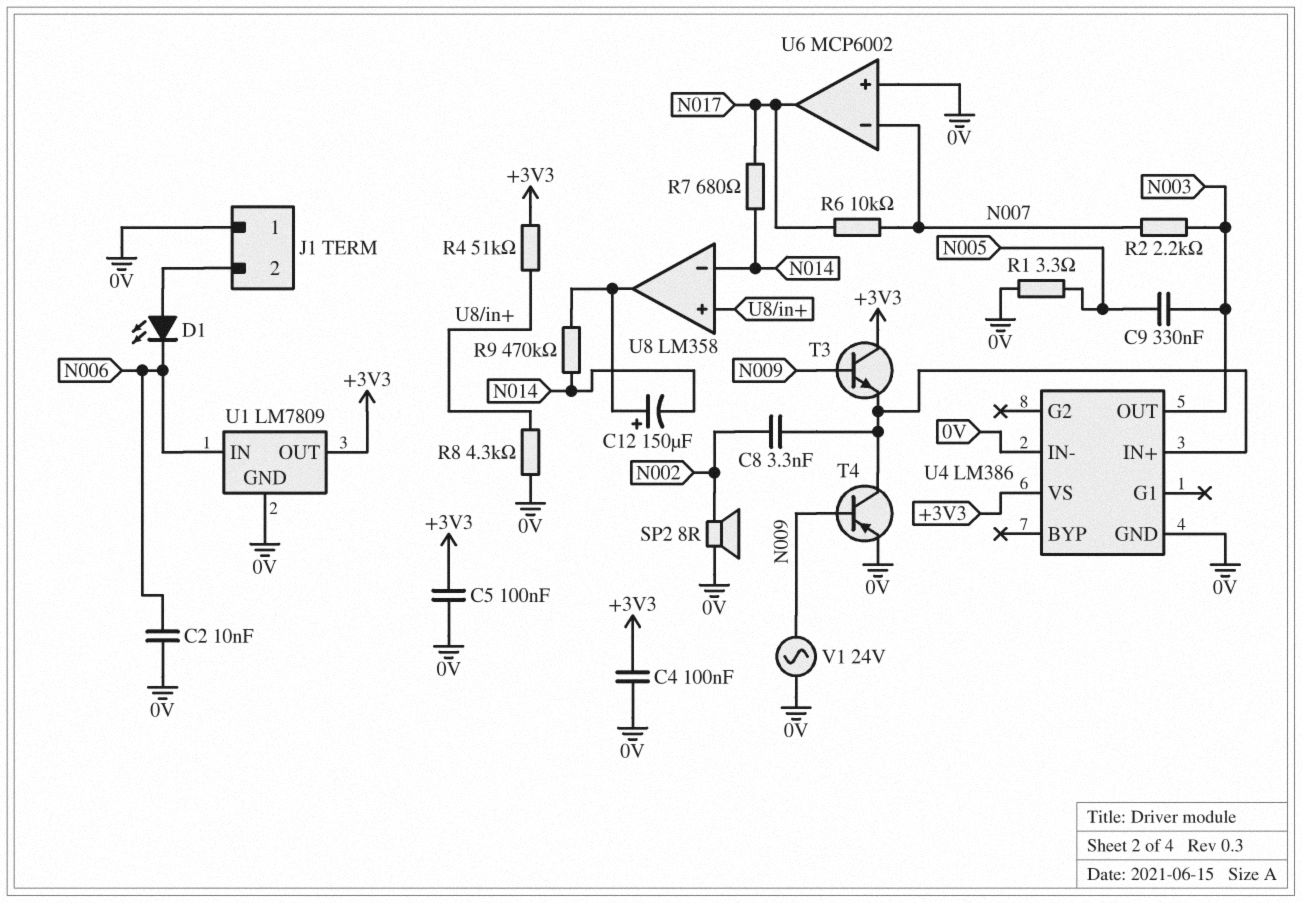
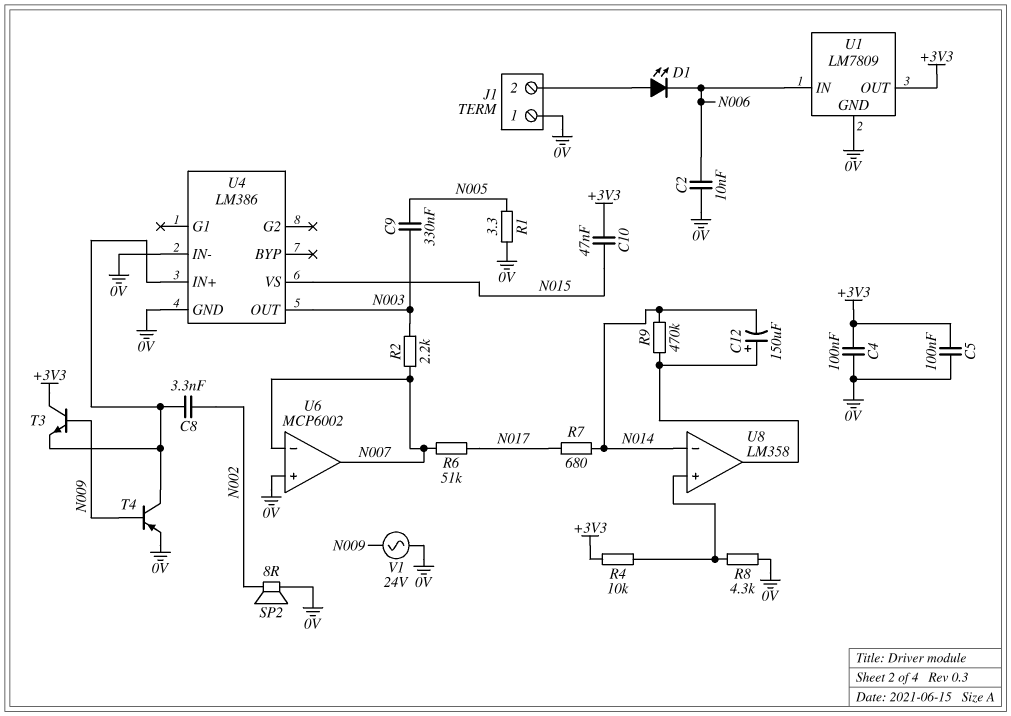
C10: none -> 47nF (+3V3, N015)
R4: 51k (+3V3, U8/in+) -> 10k (+3V3, U8/in+)
R6: 10k (N007, N017) -> 51k (N007, N017)
U4 pin VS: +3V3 -> N015
U6 pin out: N017 -> N007

